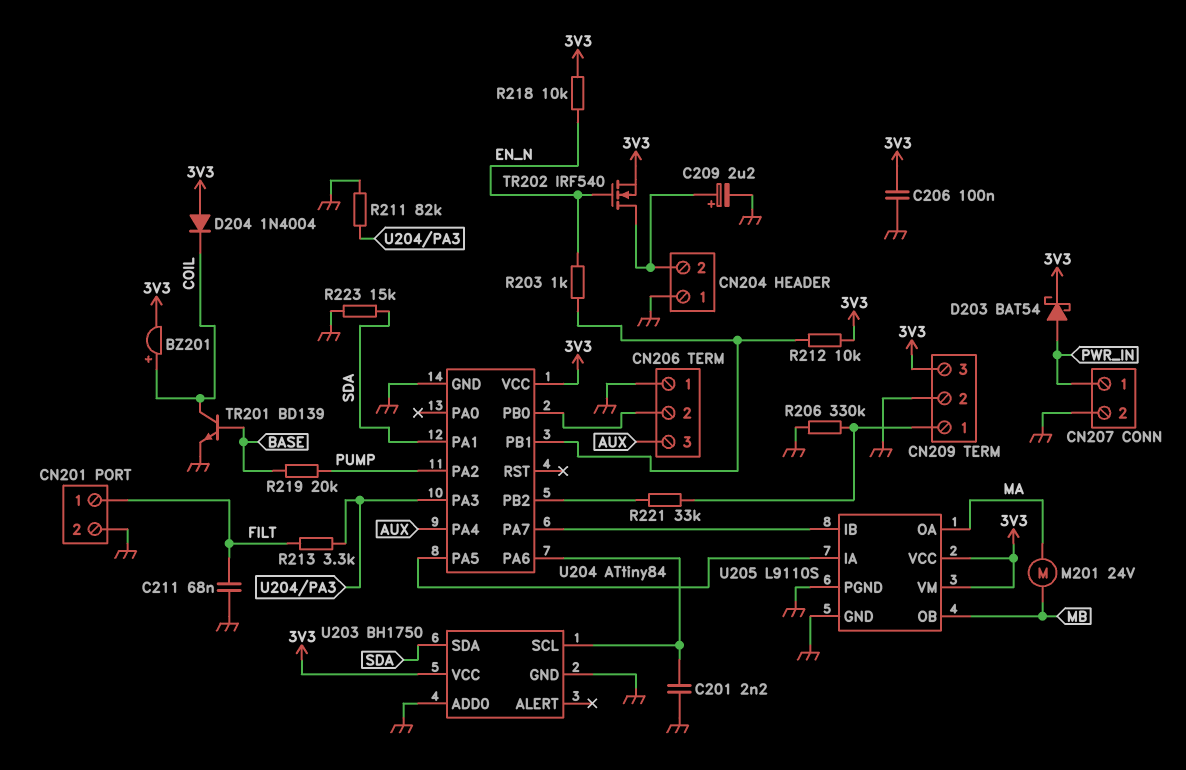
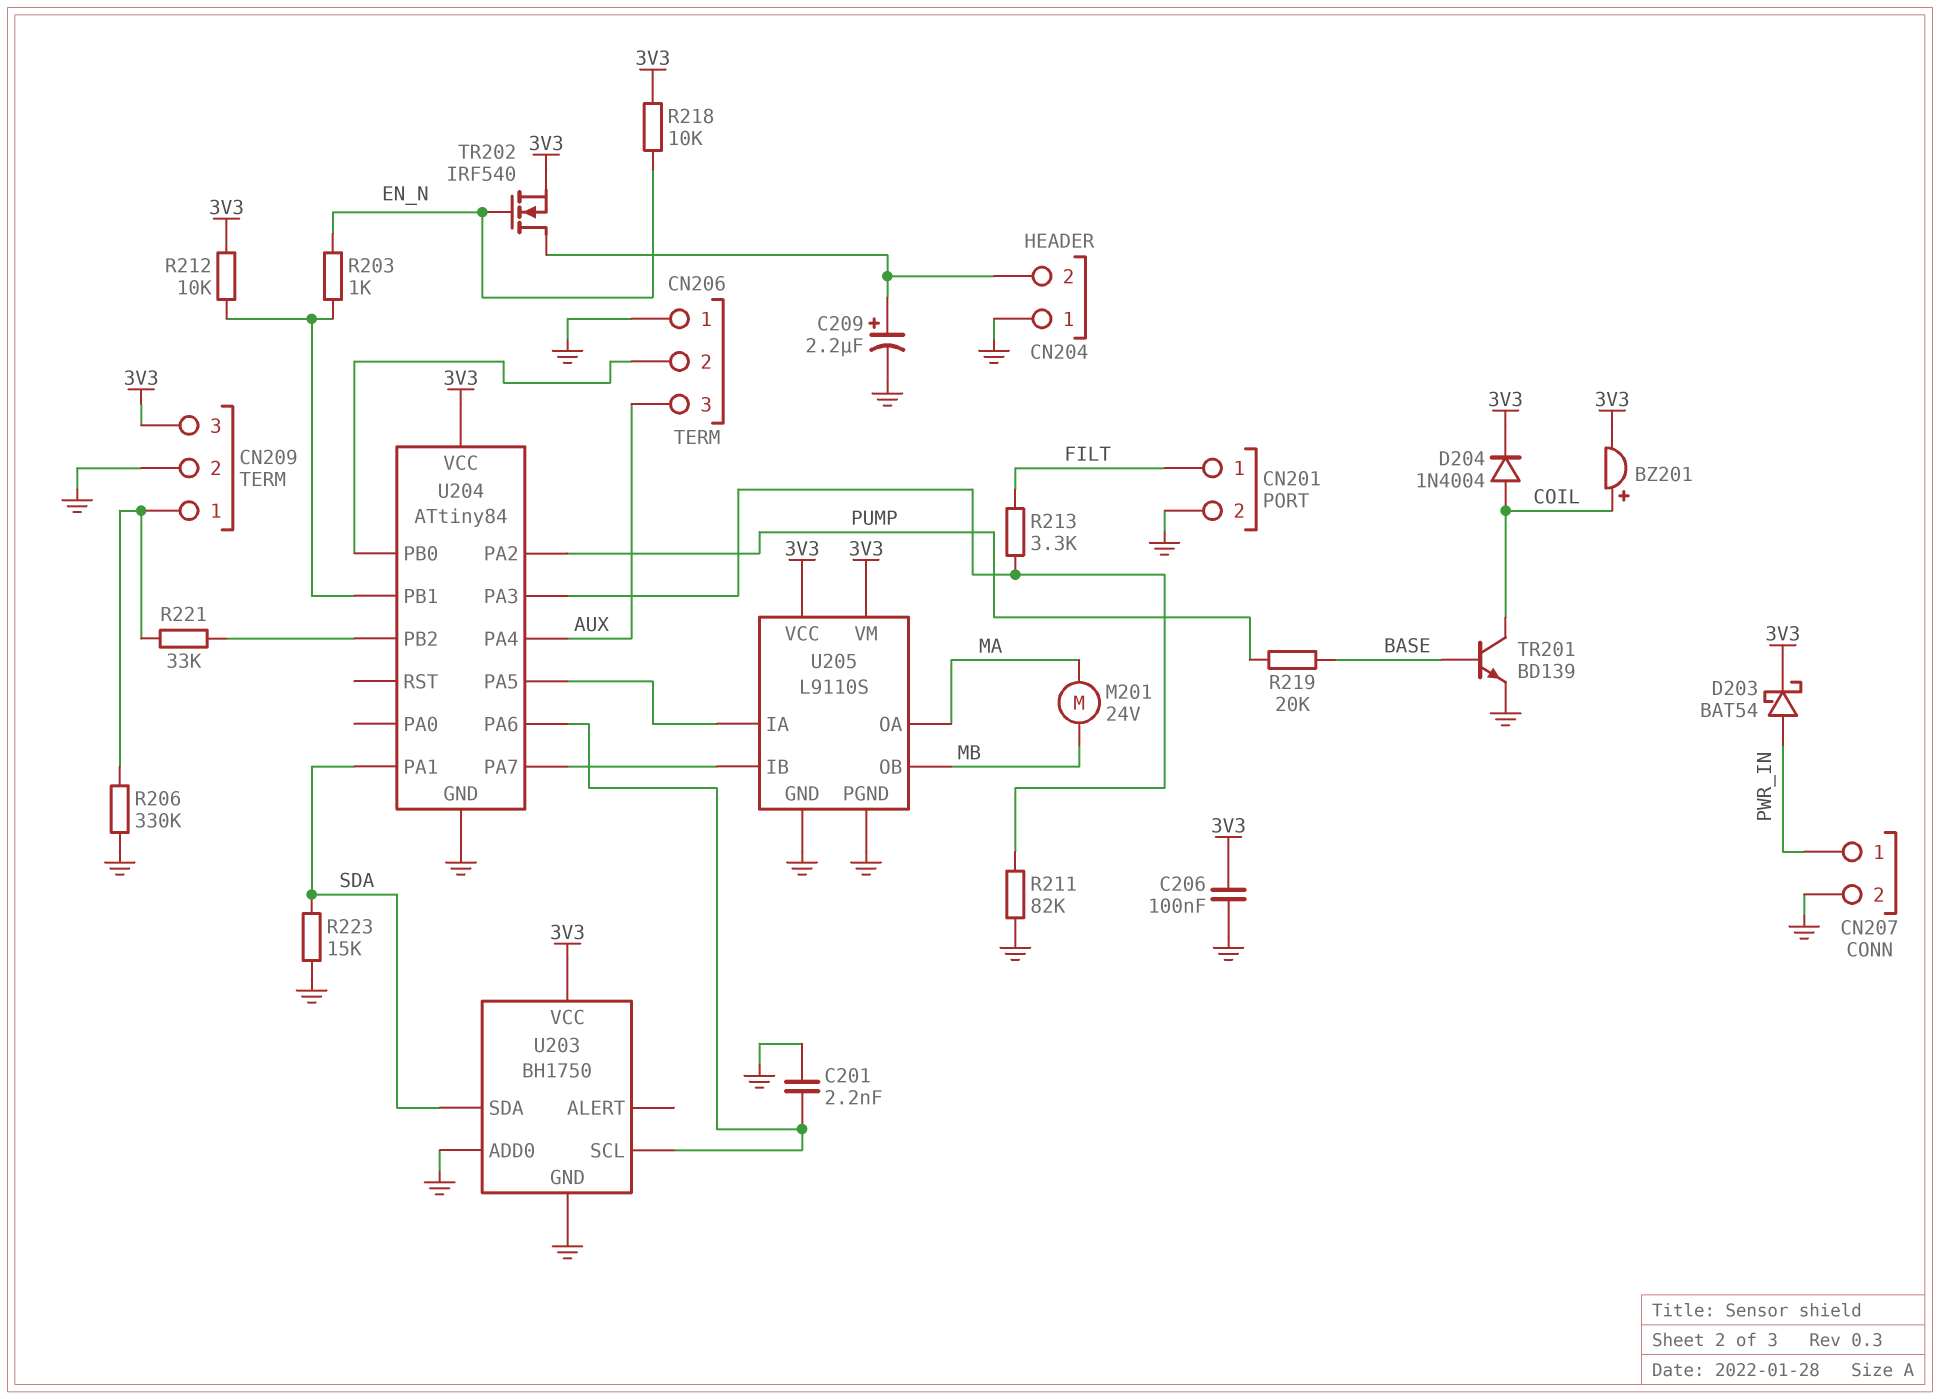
C211: 68nF (FILT, GND) -> none
D204: diode 1N4004 (A 3V3, K COIL) -> diode 1N4004 (A COIL, K 3V3)

